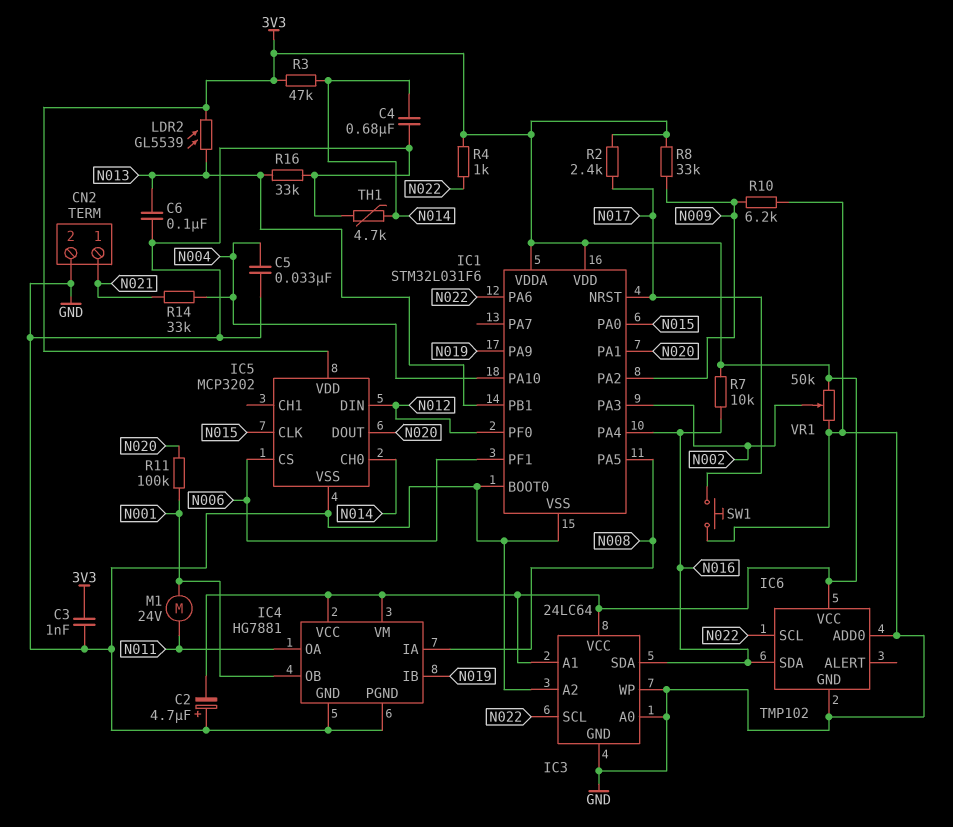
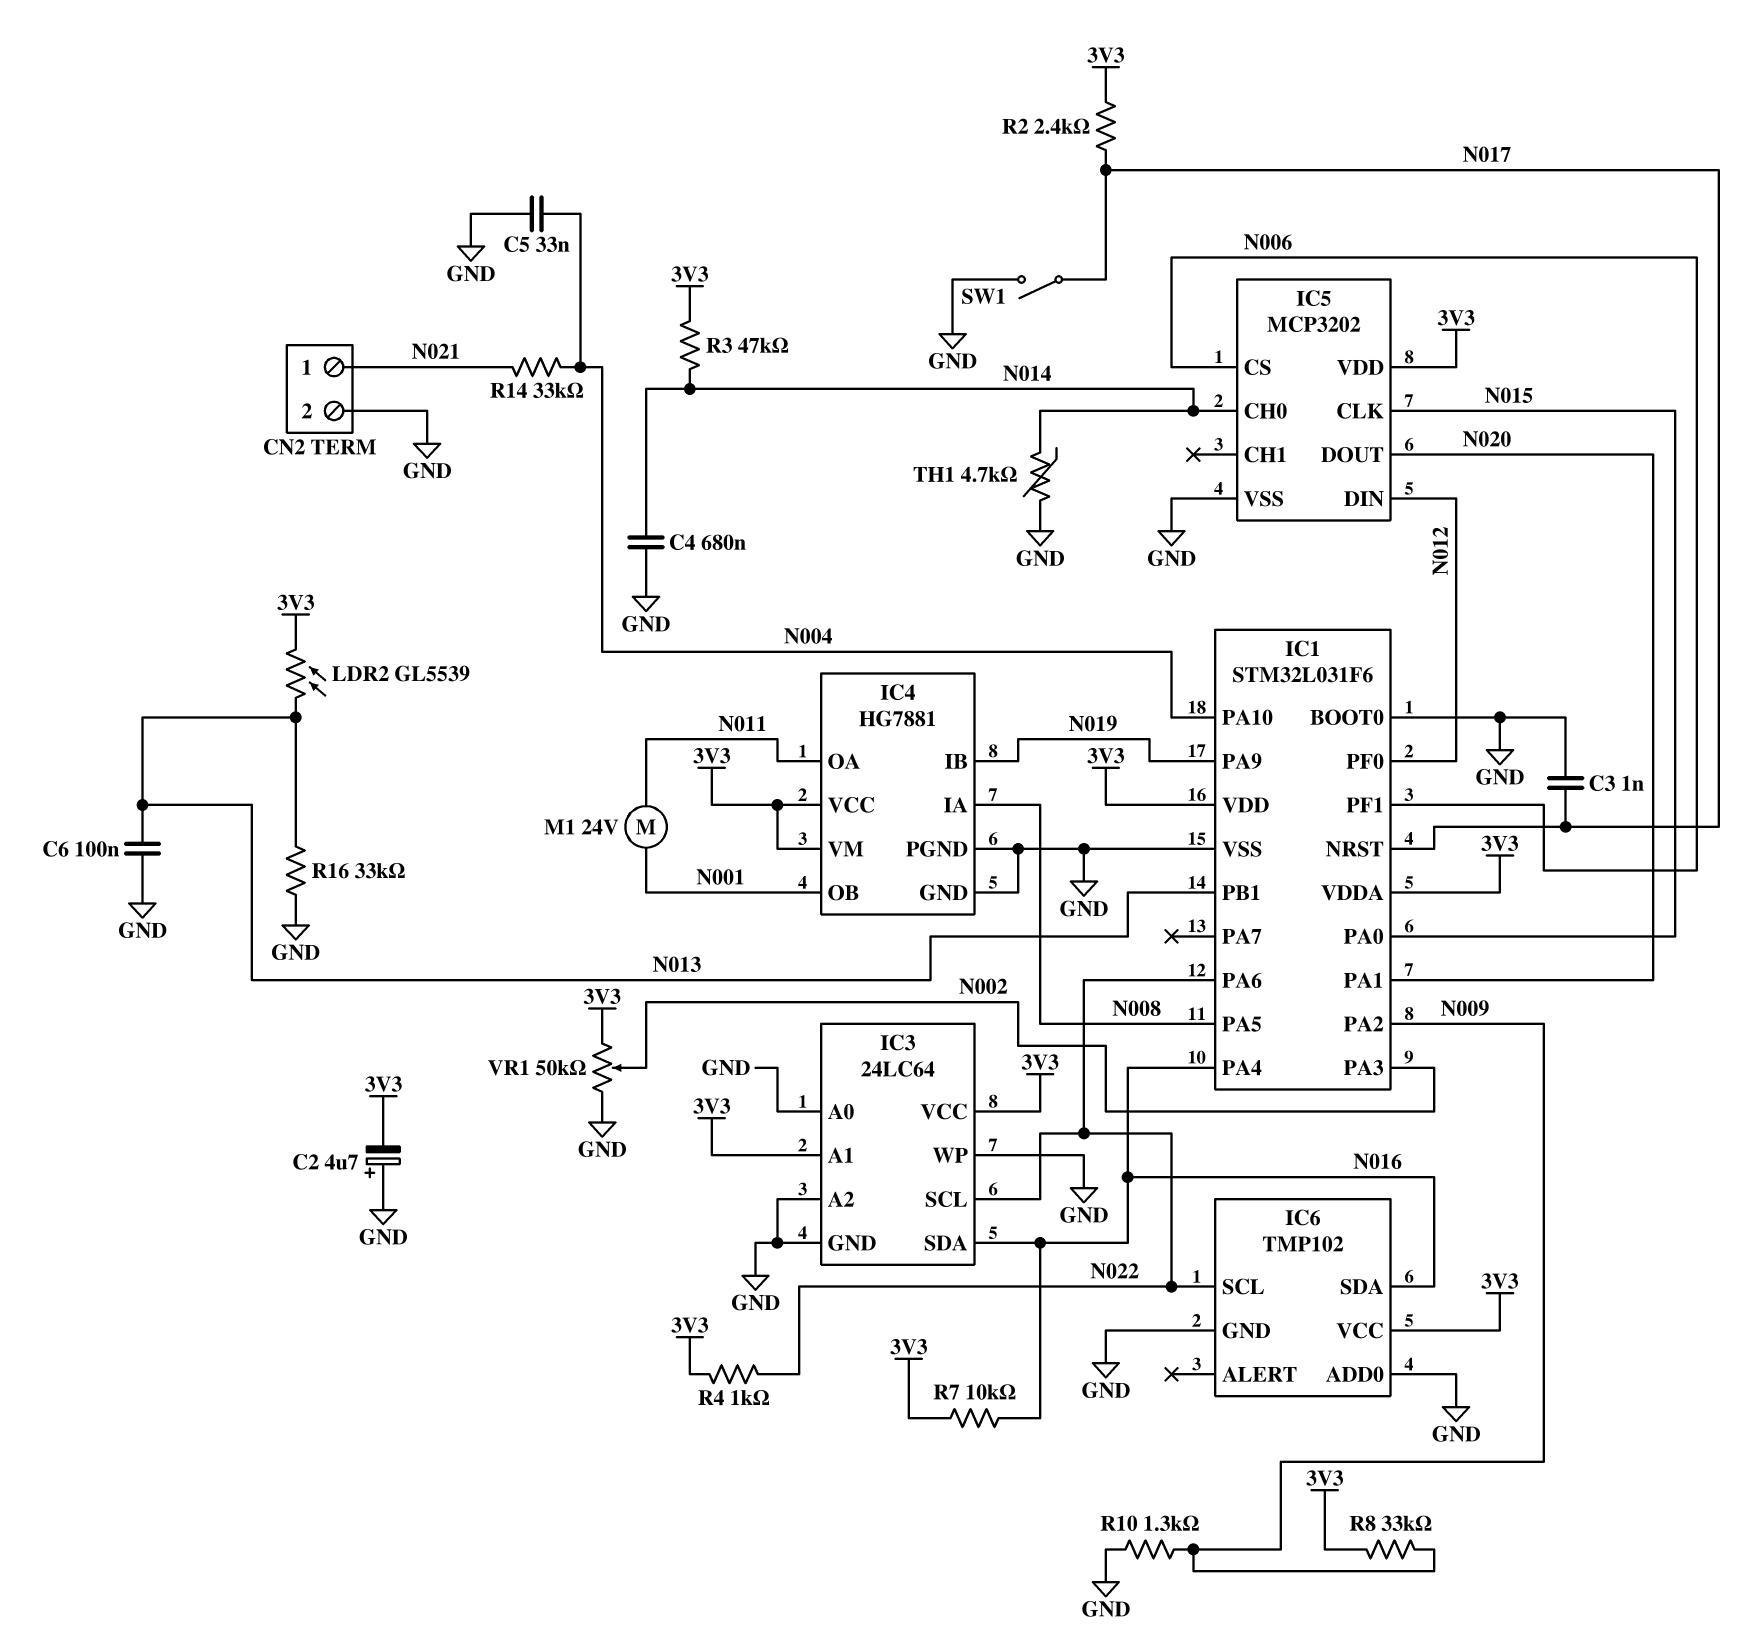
C3: 1nF (3V3, GND) -> 1nF (GND, N017)
R10: 6.2k (GND, N009) -> 1.3k (GND, N009)
R11: 100k (N001, N020) -> none
SW1: button (GND, N017) -> switch (GND, N017)

